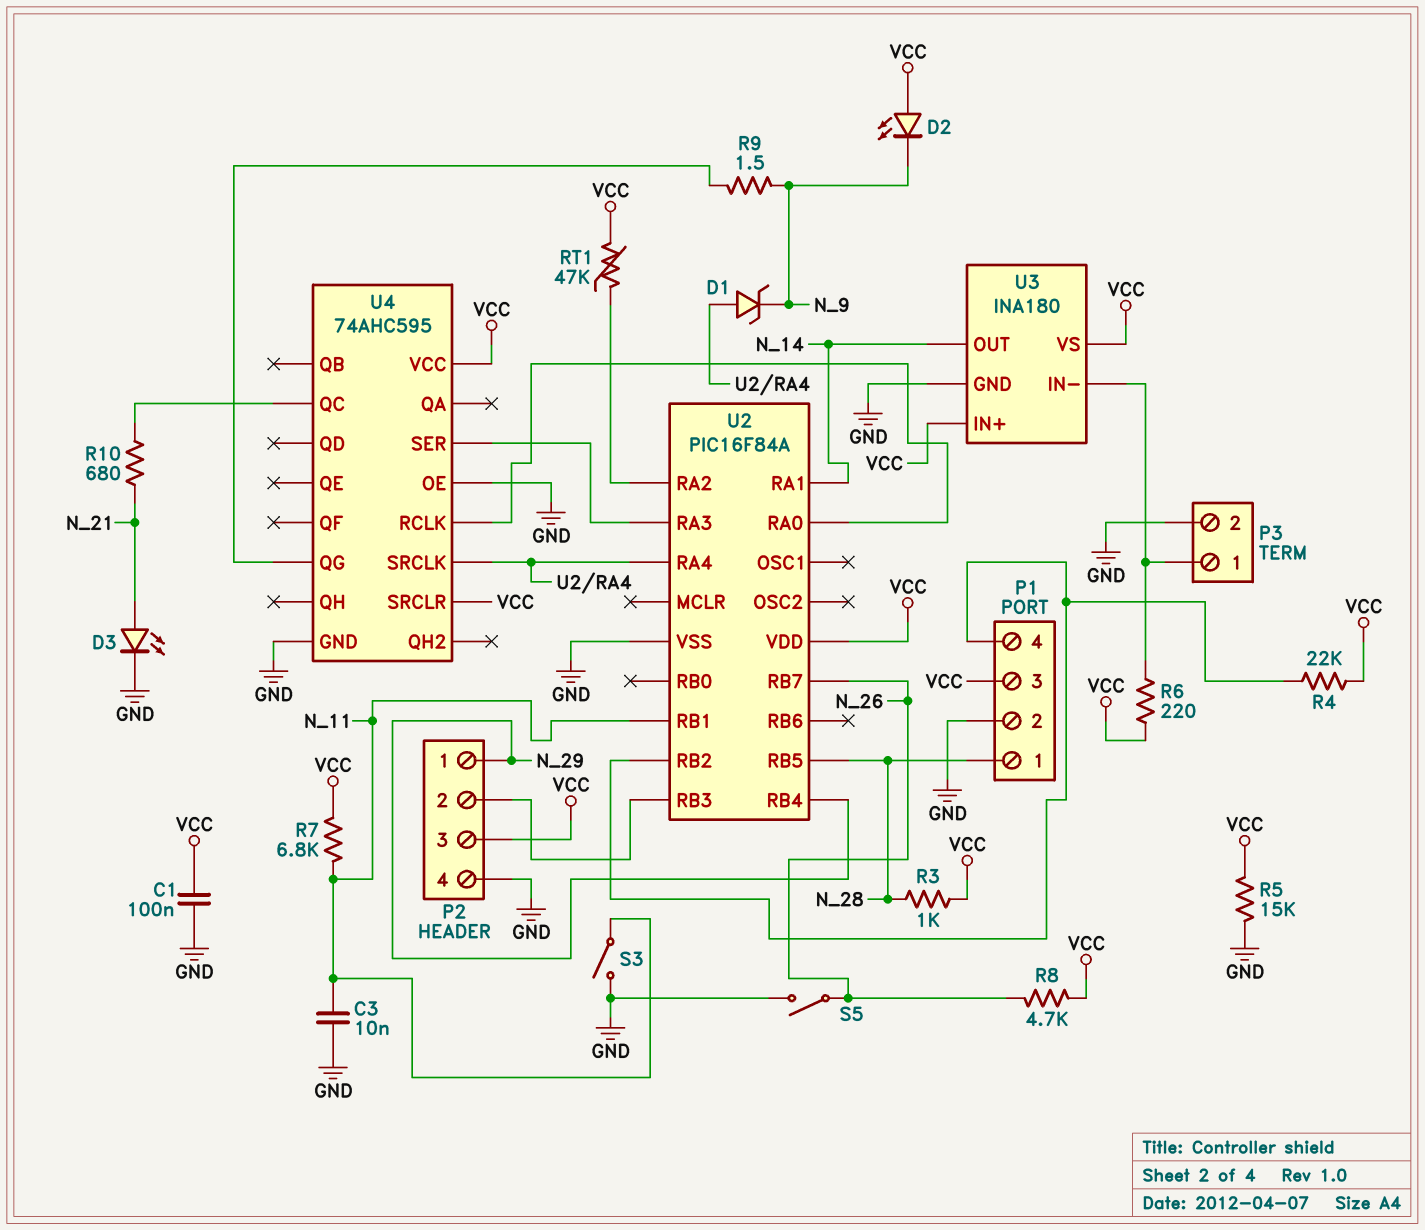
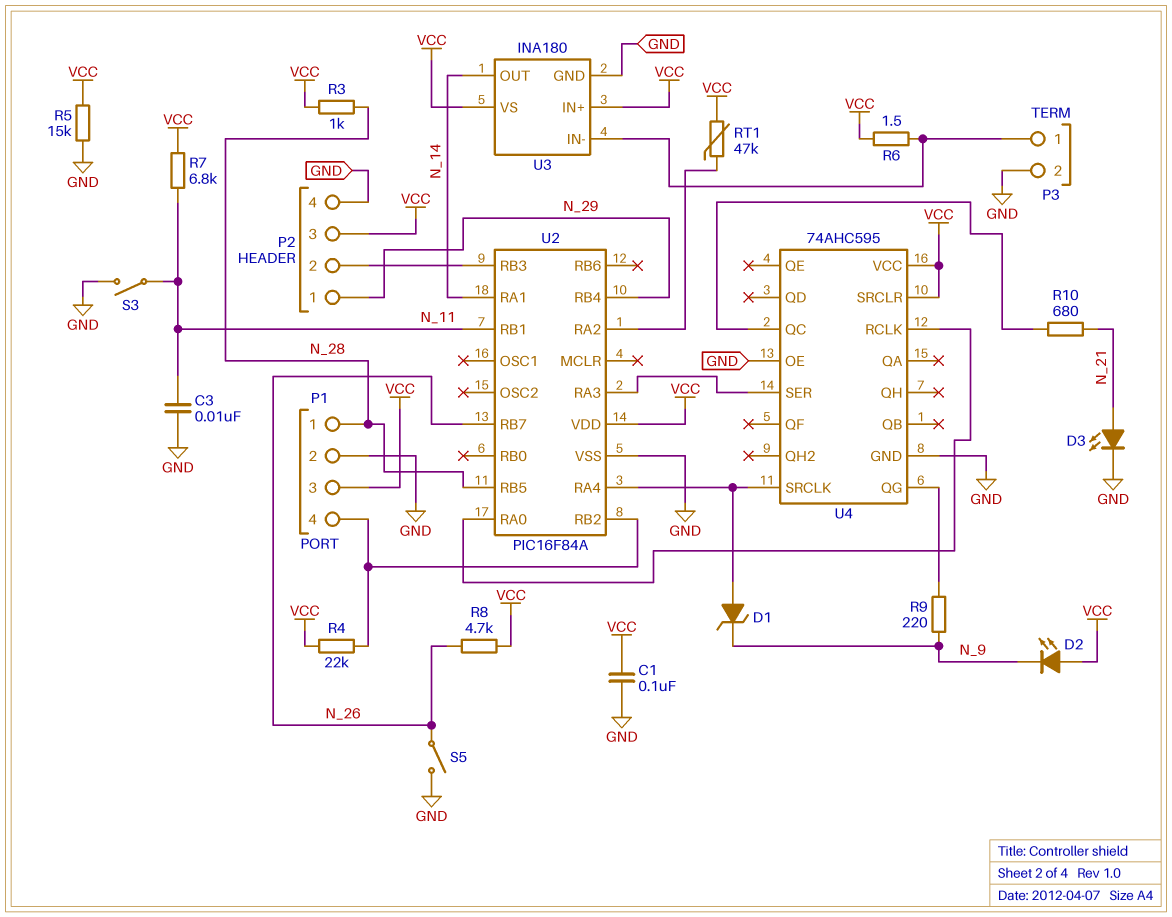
R6: 220 (P3/1, VCC) -> 1.5 (P3/1, VCC)
R9: 1.5 (N_9, U4/QG) -> 220 (N_9, U4/QG)

